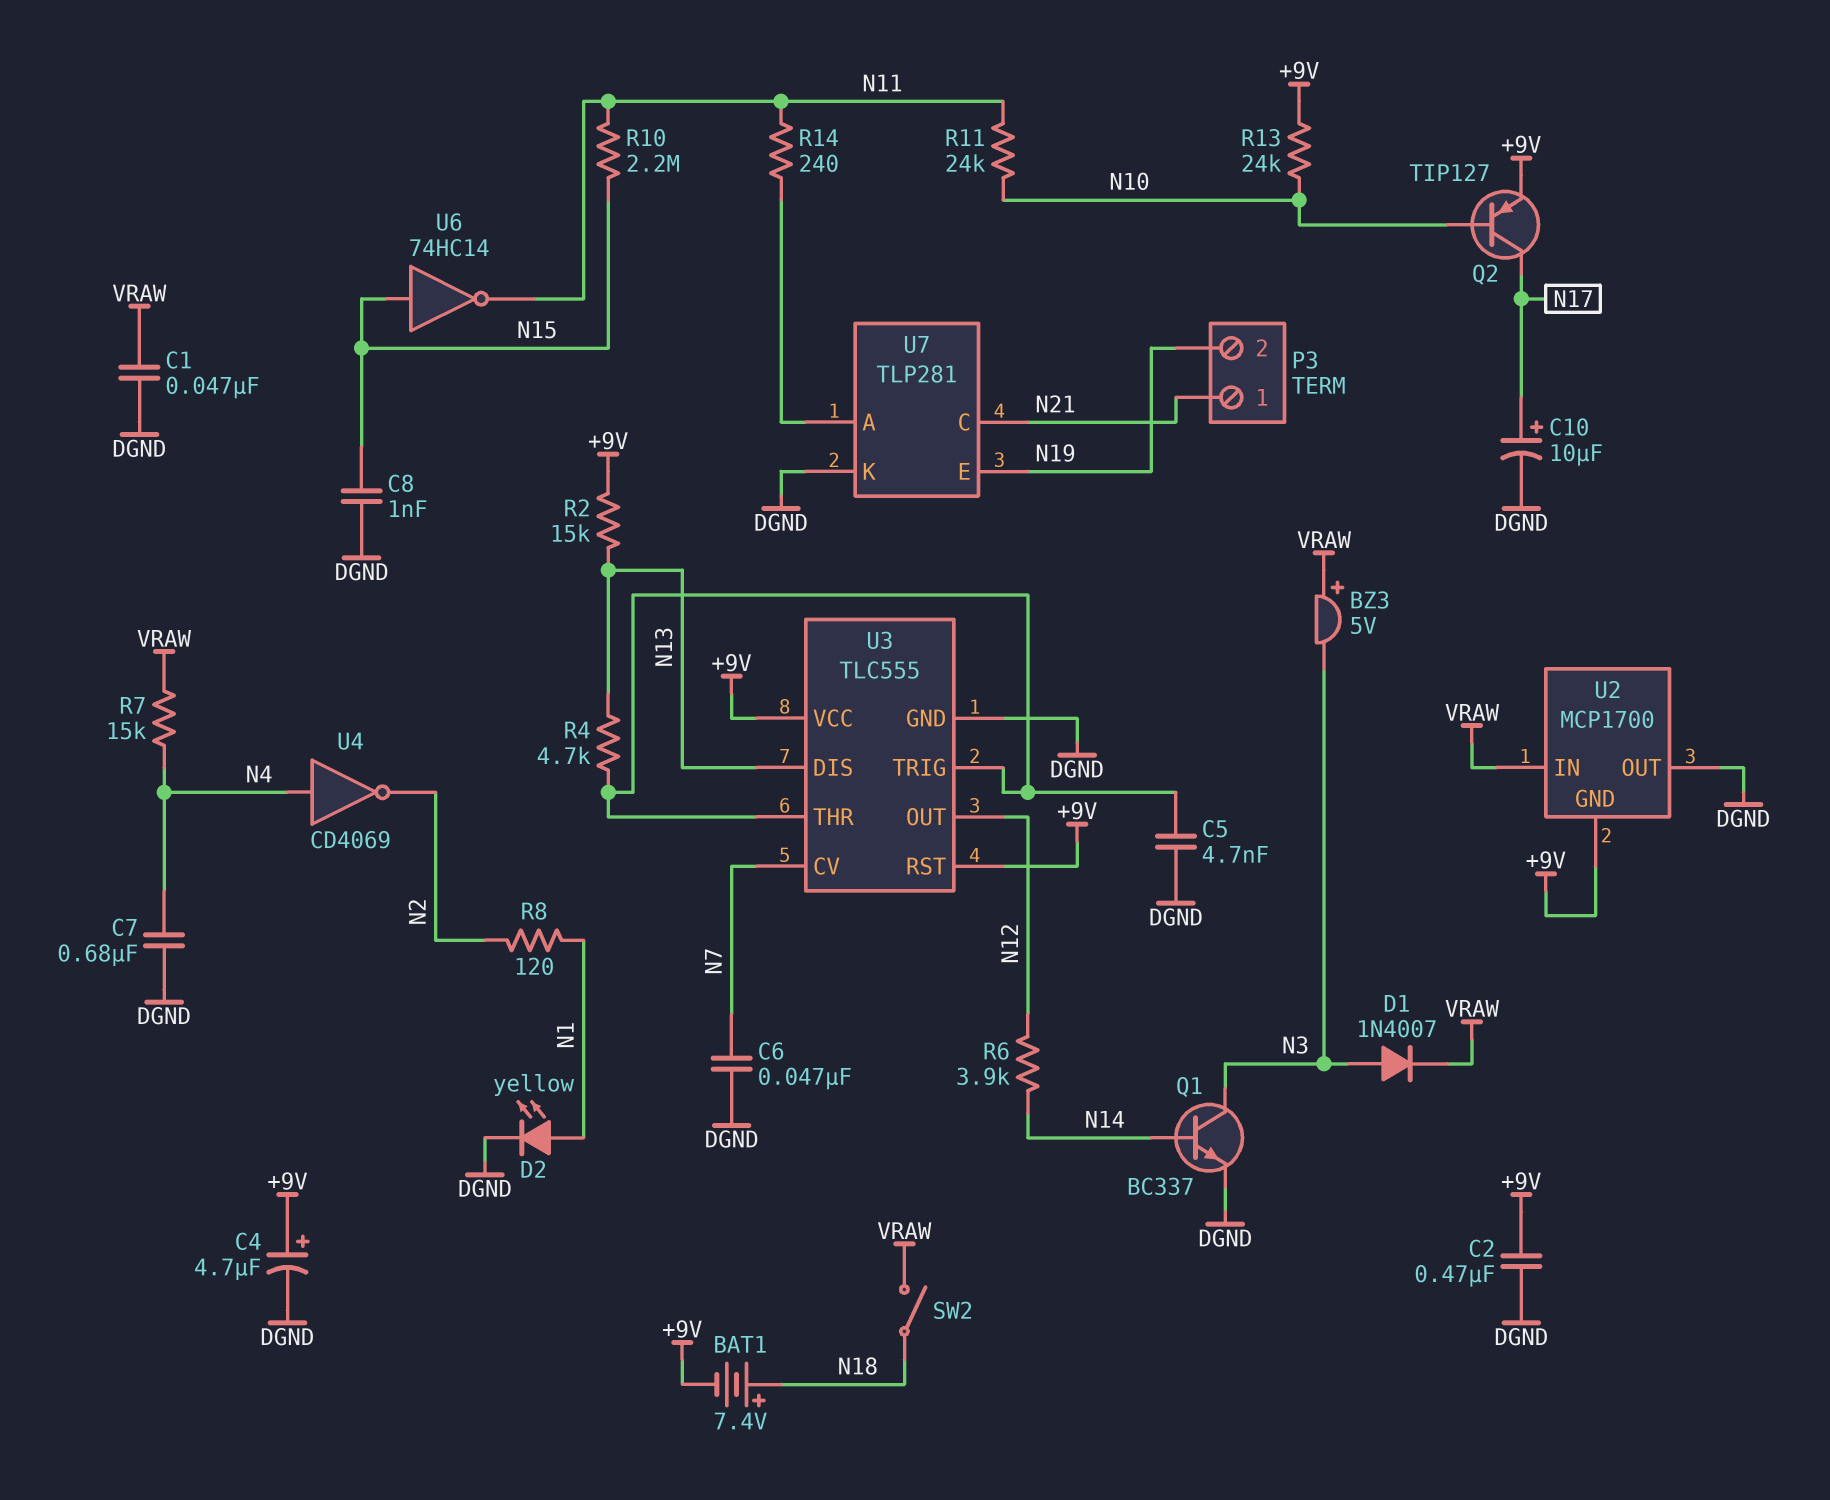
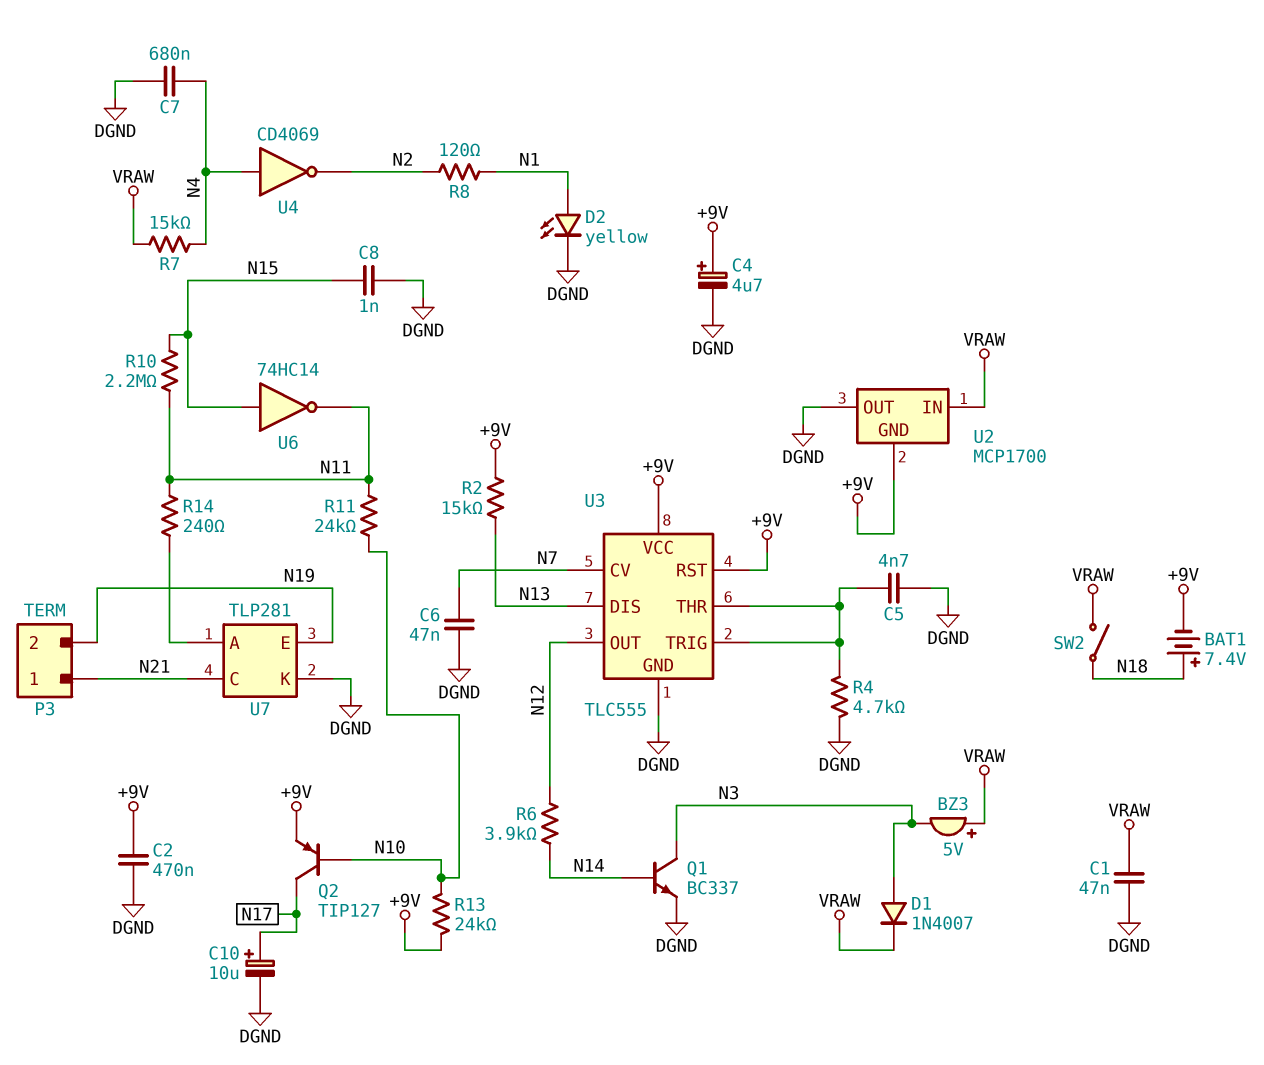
R4: 4.7k (N13, U3/THR) -> 4.7k (DGND, U3/THR)

